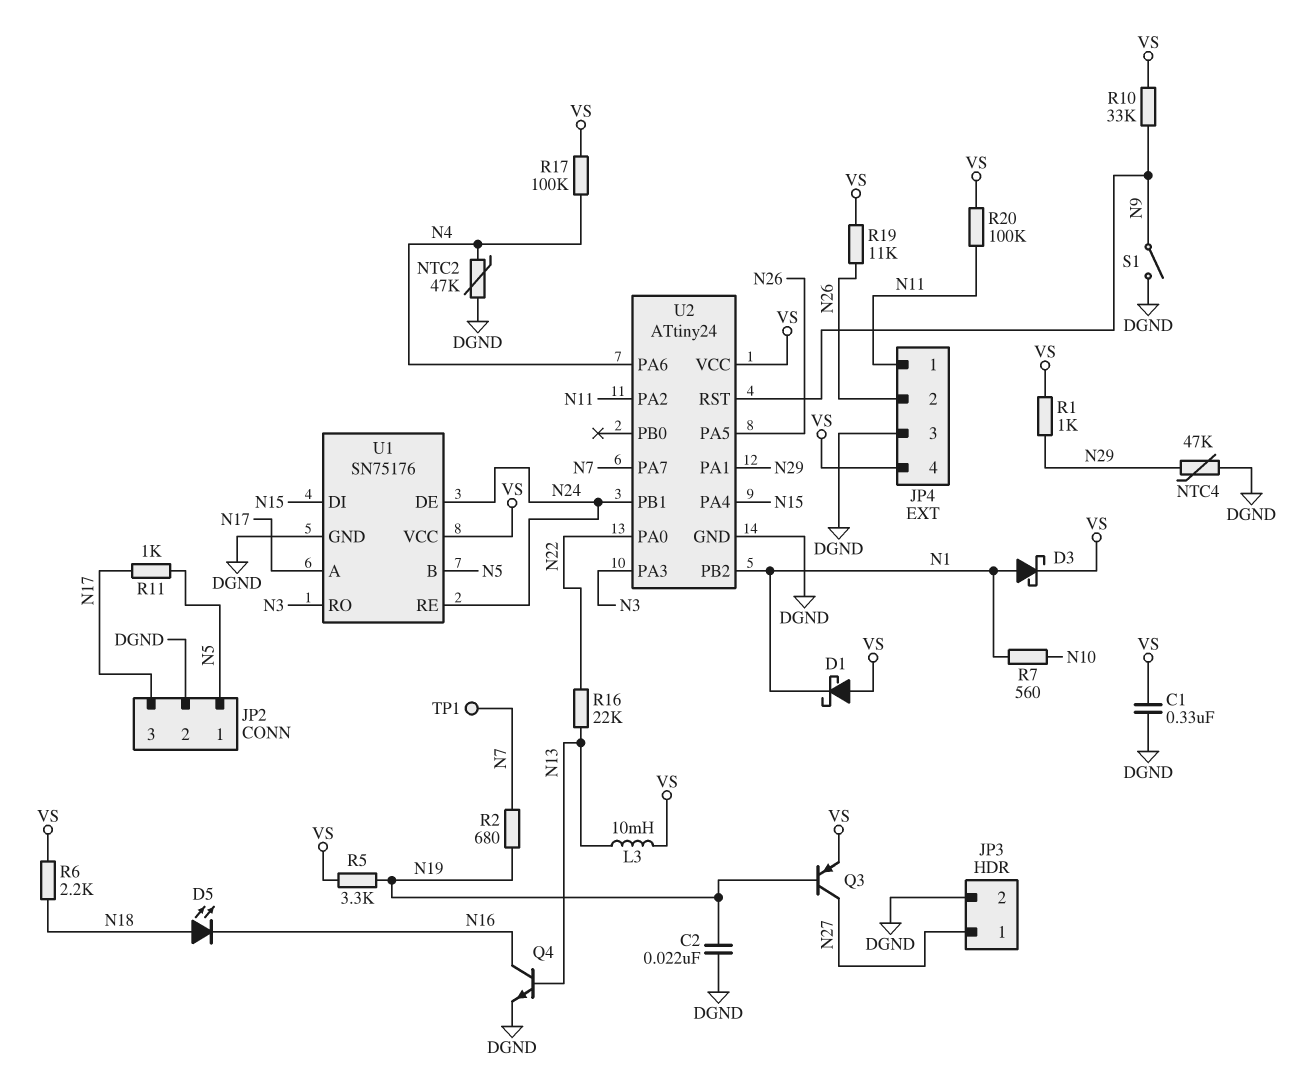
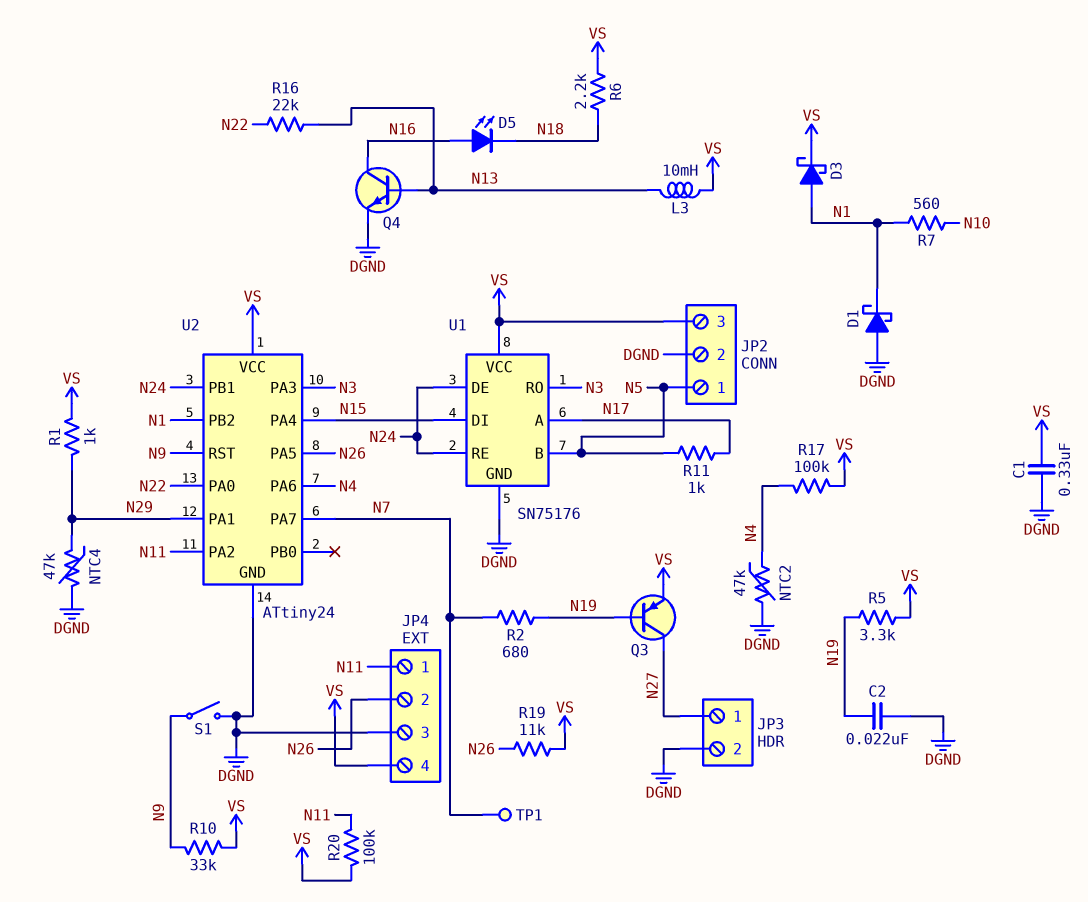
D1: schottky (A VS, K N1) -> schottky (A DGND, K N1)
D5: LED (A N18, K N16) -> LED (A N16, K N18)
JP2 pin 3: N17 -> VS

